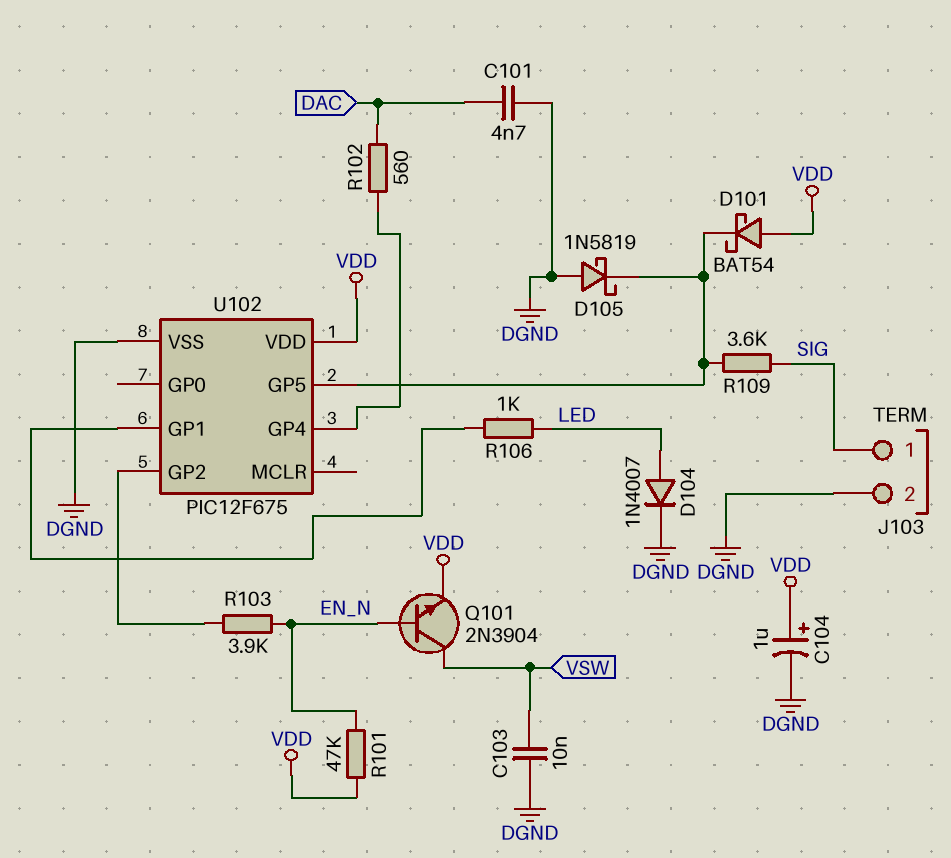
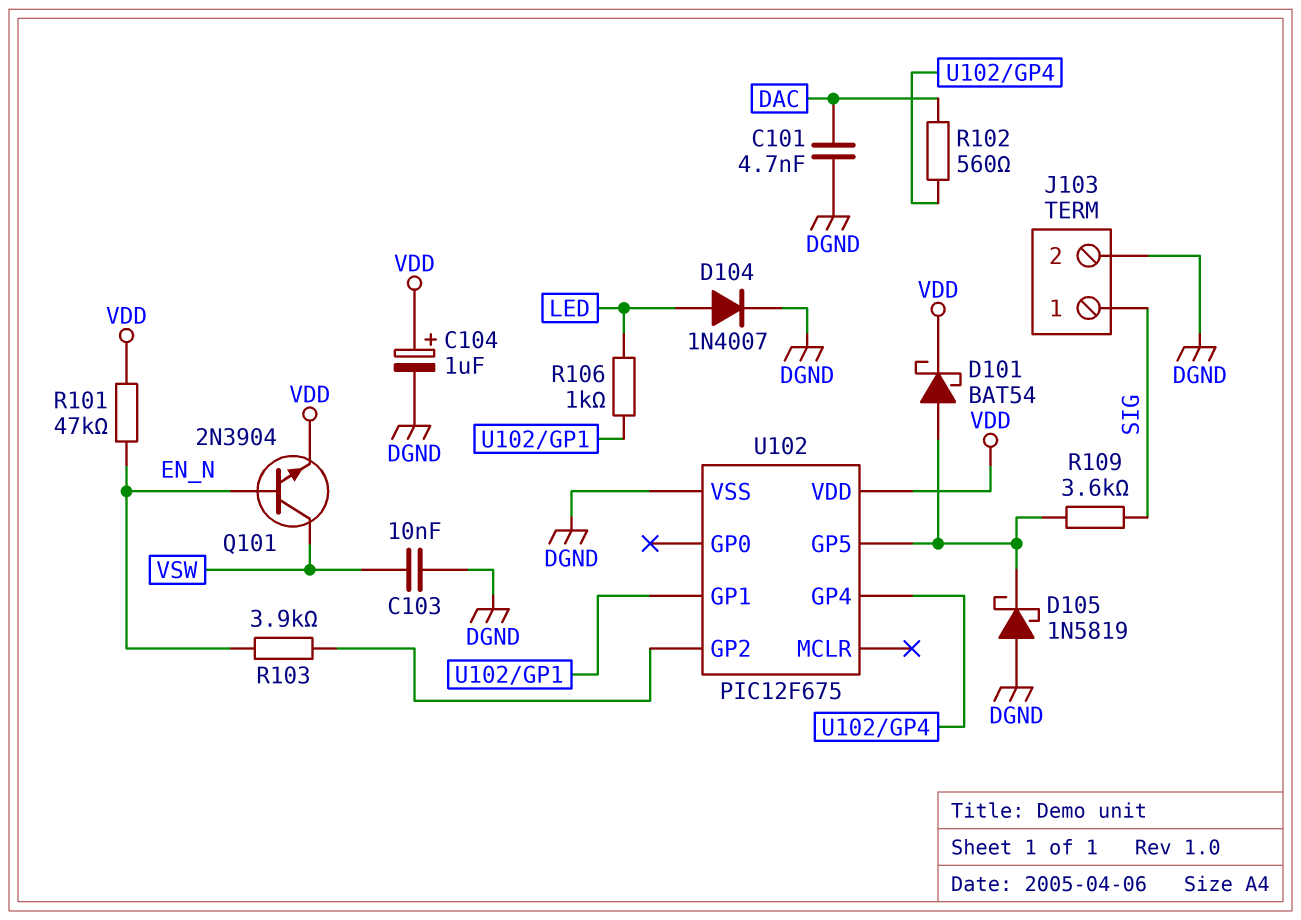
D101: schottky BAT54 (A VDD, K U102/GP5) -> schottky BAT54 (A U102/GP5, K VDD)

